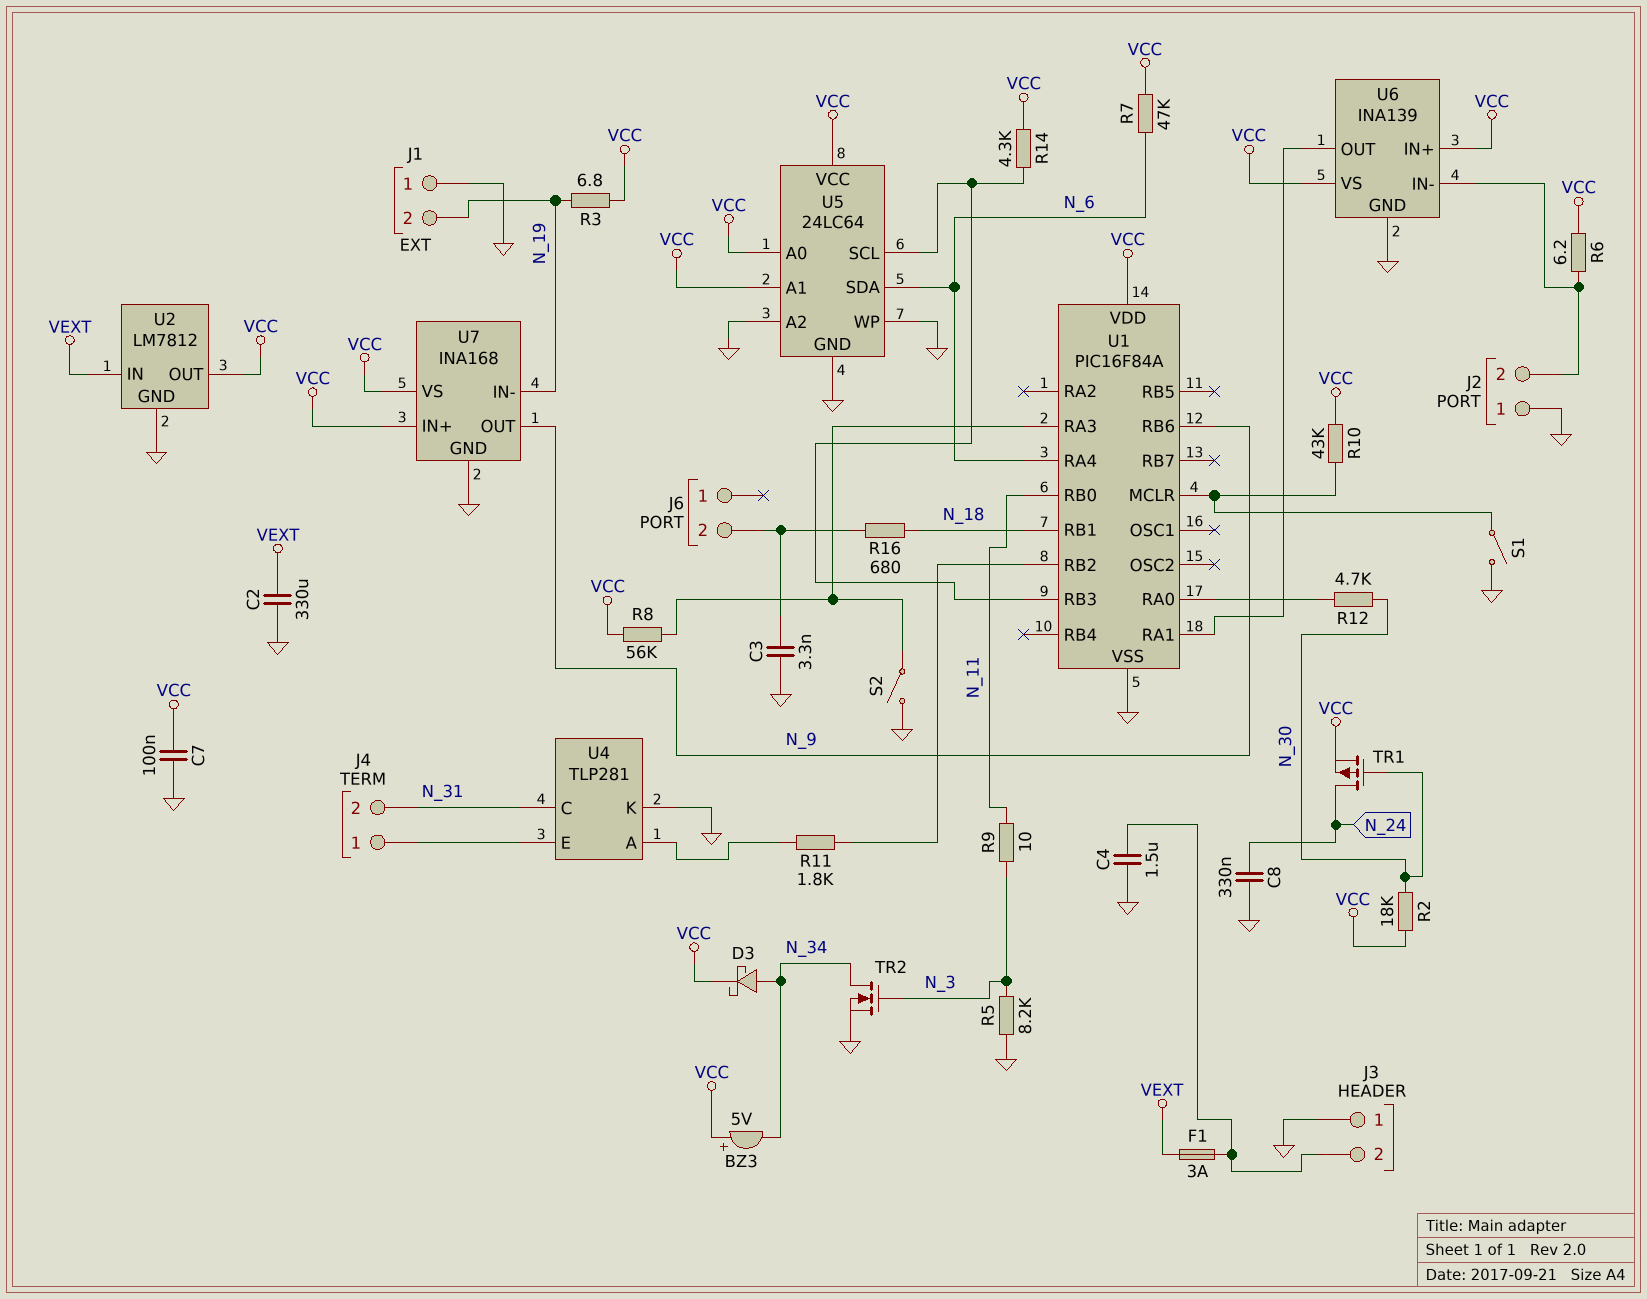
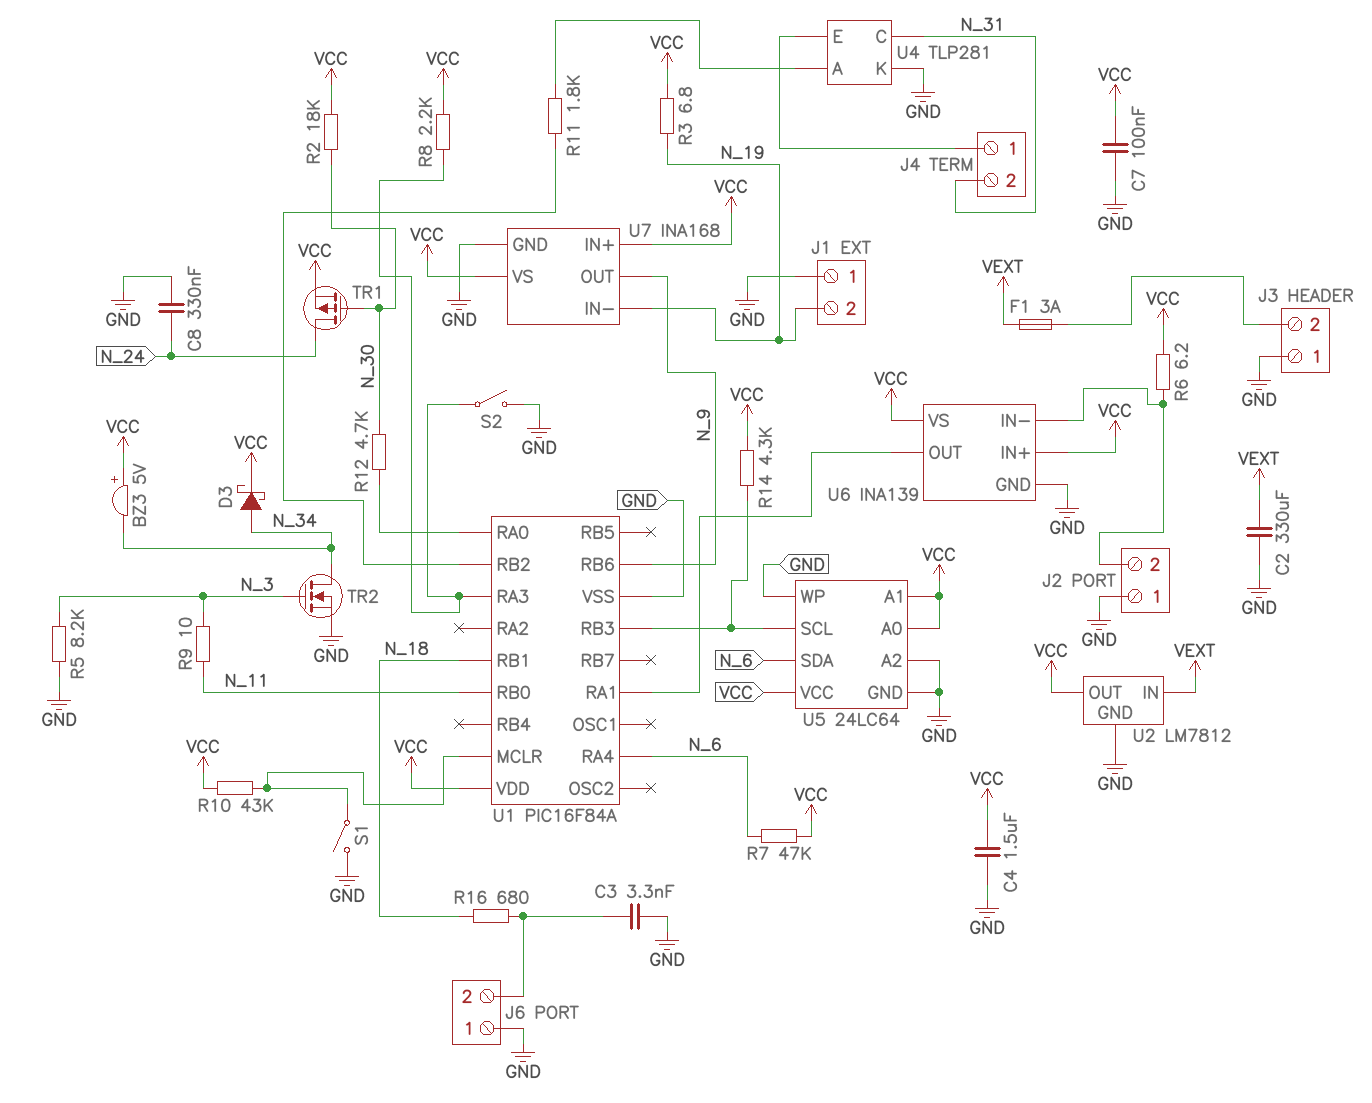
C4: 1.5uF (GND, J3/2) -> 1.5uF (GND, VCC)
J6 pin 1: none -> GND
R8: 56k (U1/RA3, VCC) -> 2.2k (U1/RA3, VCC)

